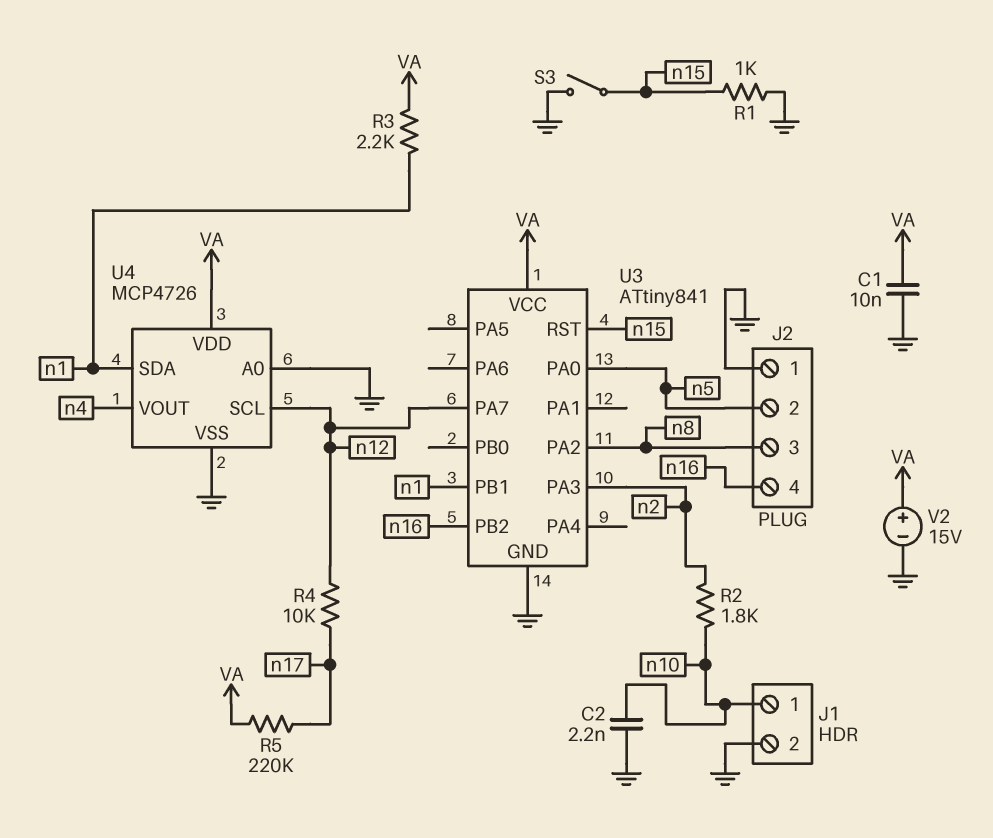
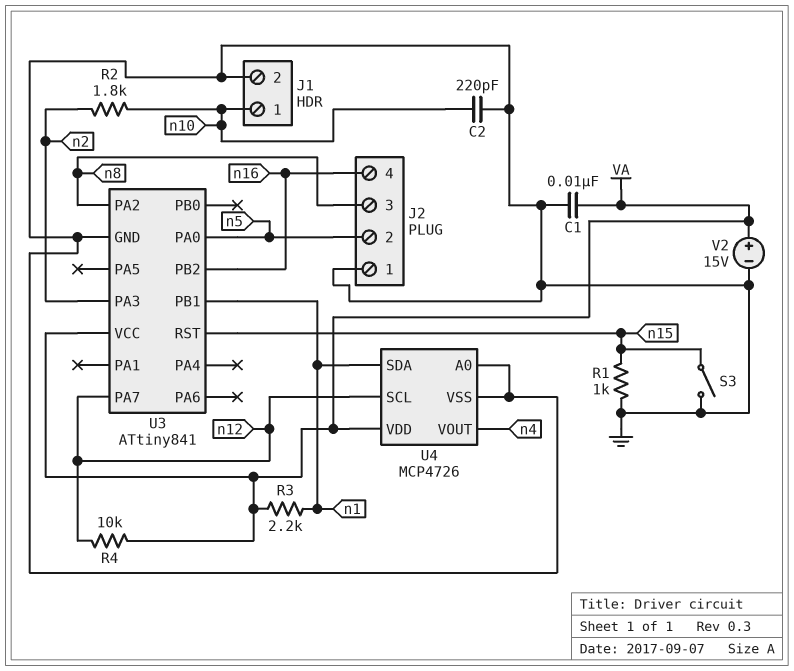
C2: 2.2nF (GND, n10) -> 220pF (GND, n10)
R4: 10k (n12, n17) -> 10k (VA, n12)
R5: 220k (VA, n17) -> none

